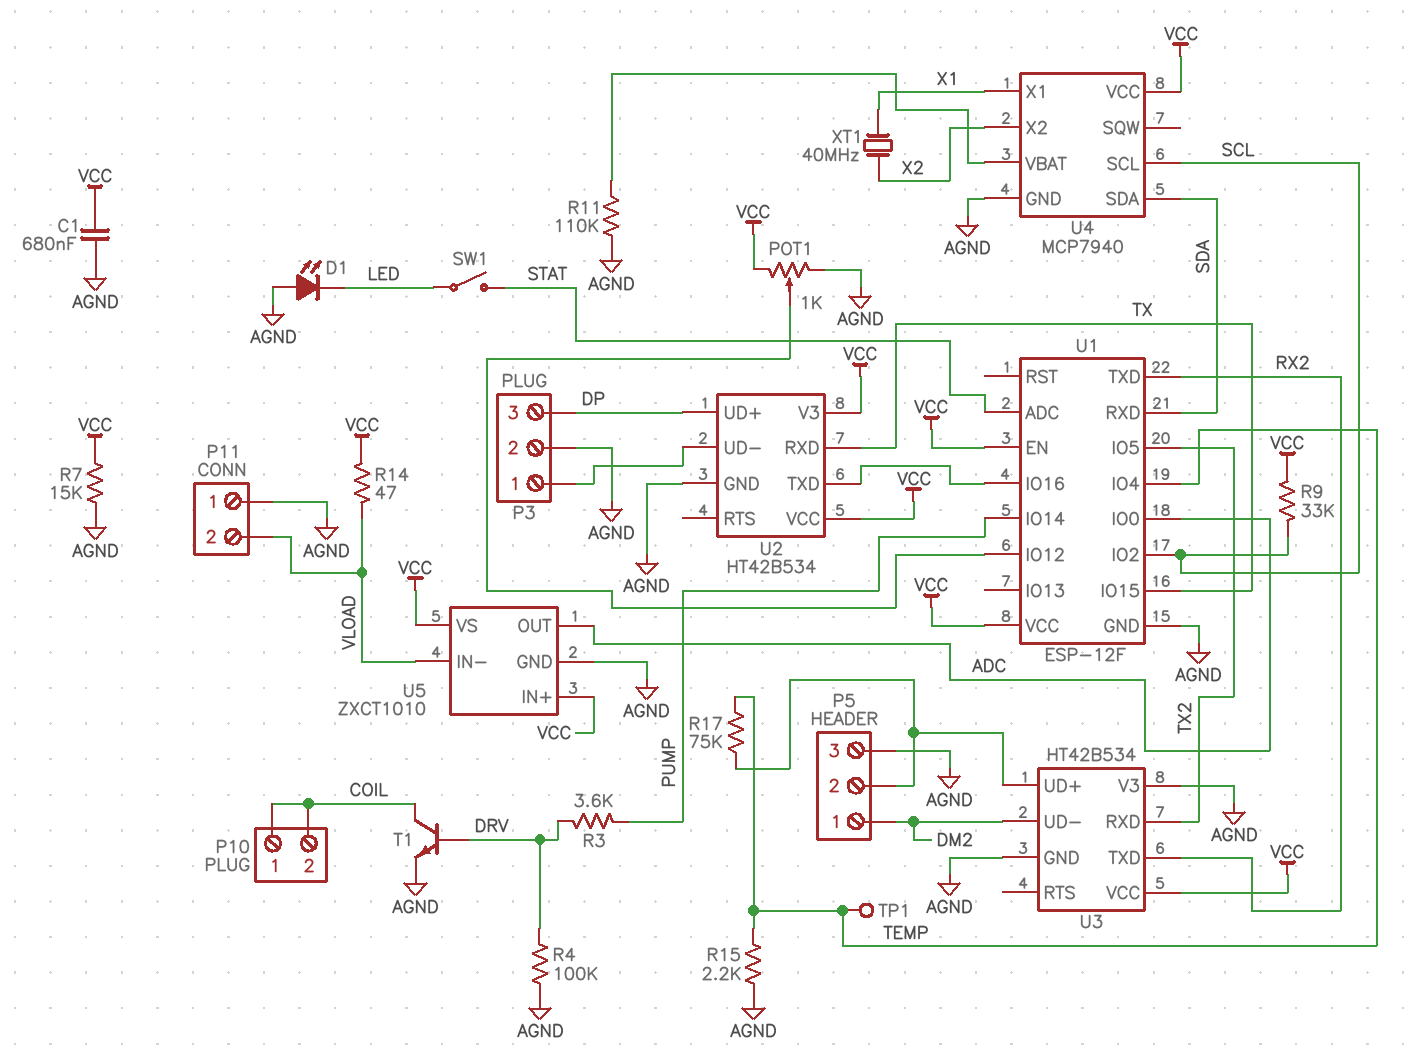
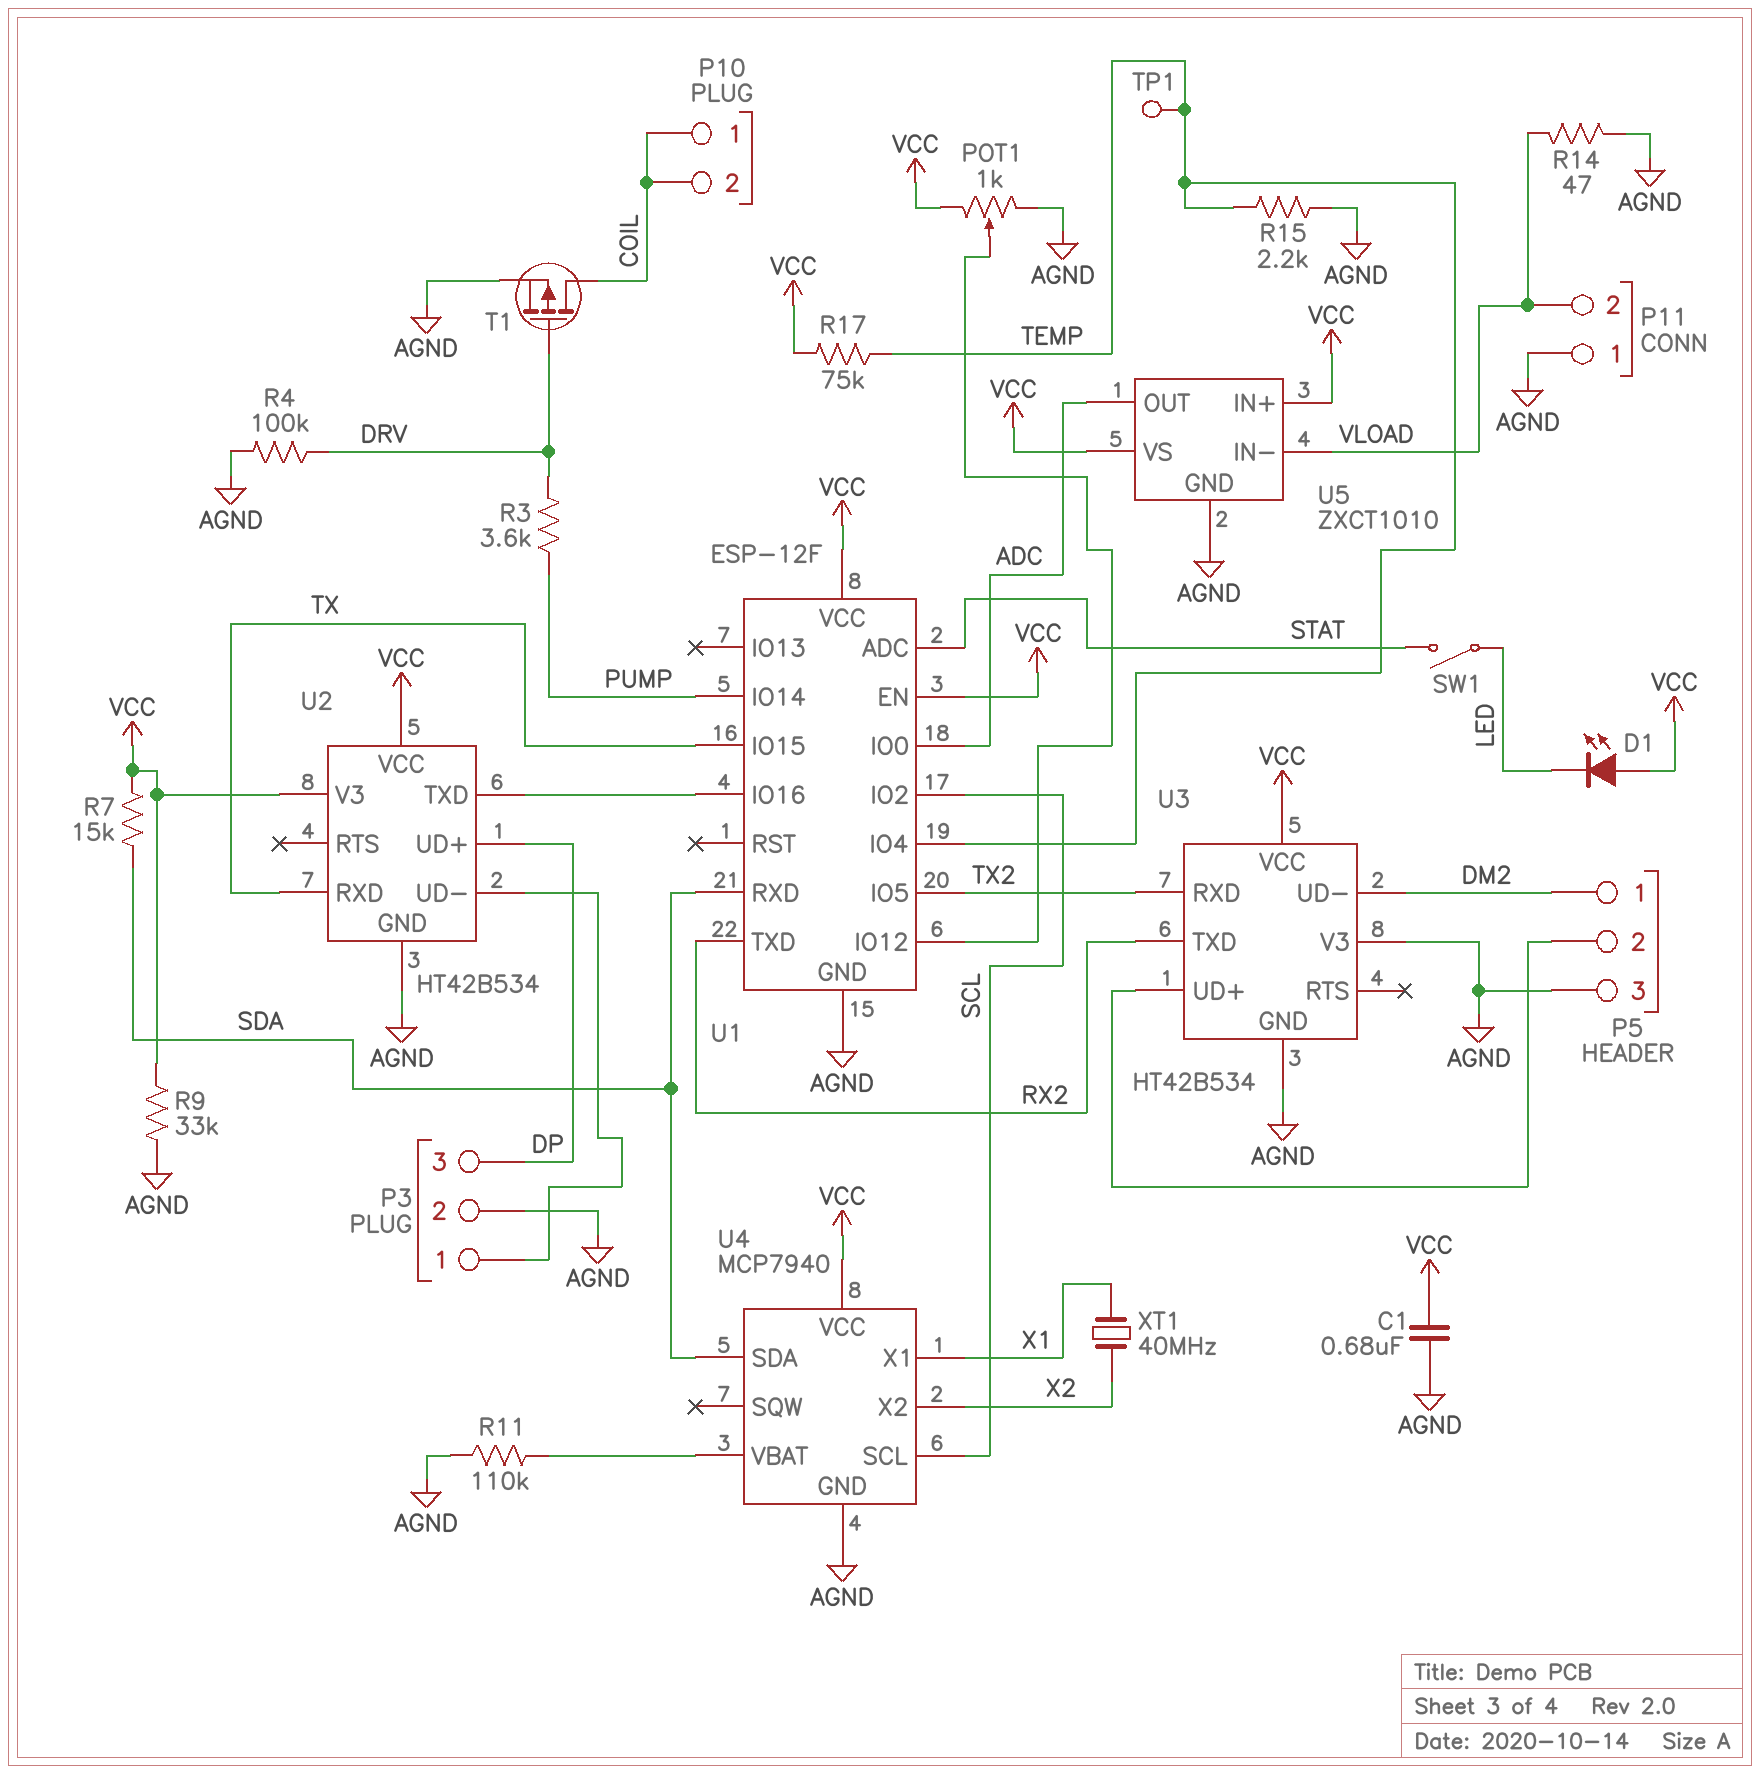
D1: LED (A AGND, K LED) -> LED (A VCC, K LED)
R7: 15k (AGND, VCC) -> 15k (SDA, VCC)
R9: 33k (SCL, VCC) -> 33k (AGND, VCC)
R14: 47 (VCC, VLOAD) -> 47 (AGND, VLOAD)
R17: 75k (P5/2, TEMP) -> 75k (TEMP, VCC)
T1: NPN (B DRV, C COIL, E AGND) -> PMOS (G DRV, D COIL, S AGND)

